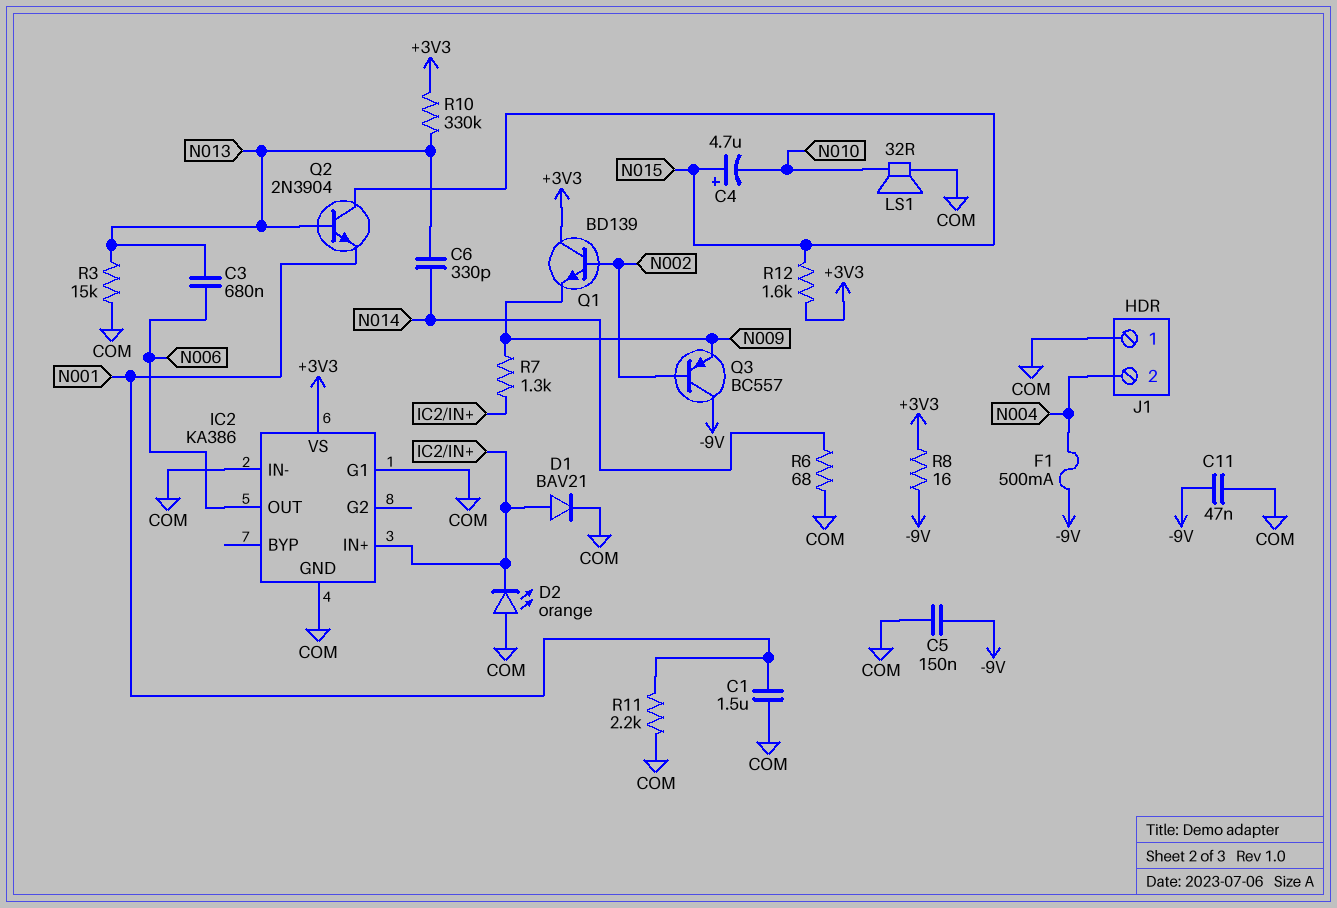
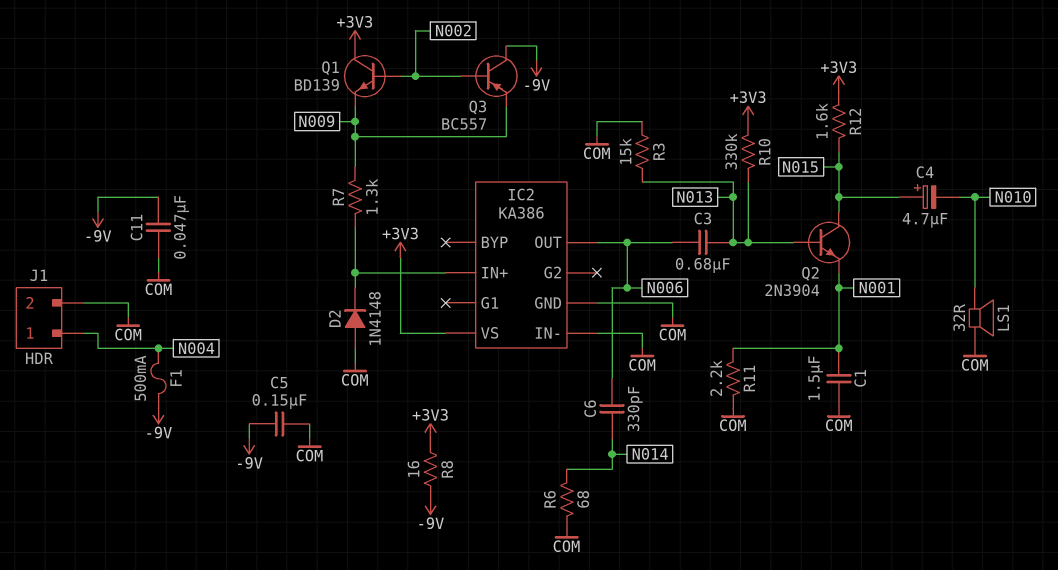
C6: 330pF (N013, N014) -> 330pF (N006, N014)
D1: diode BAV21 (A IC2/IN+, K COM) -> none
D2: LED orange (A COM, K IC2/IN+) -> diode 1N4148 (A COM, K IC2/IN+)
IC2 pin G1: COM -> none
J1 pin 1: COM -> N004
J1 pin 2: N004 -> COM

